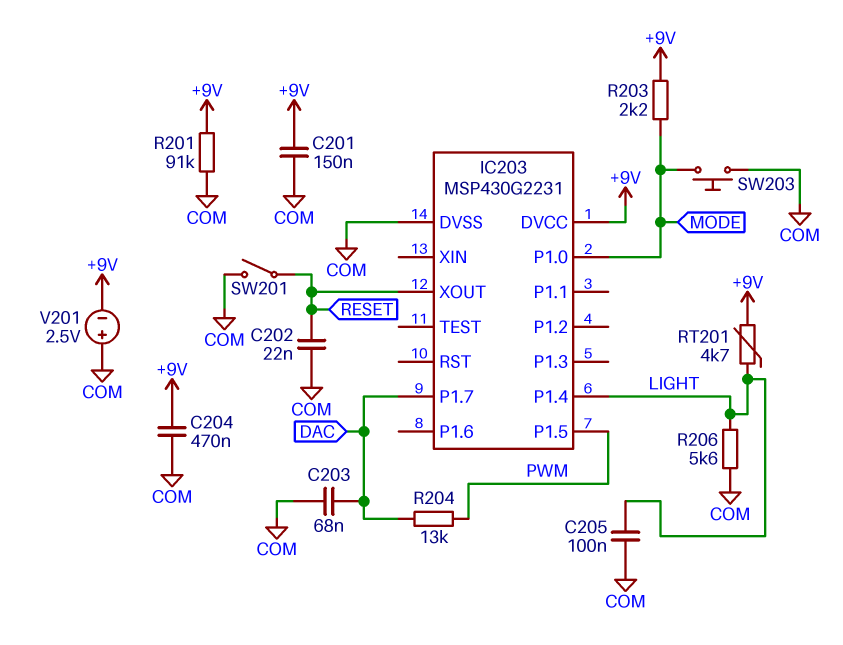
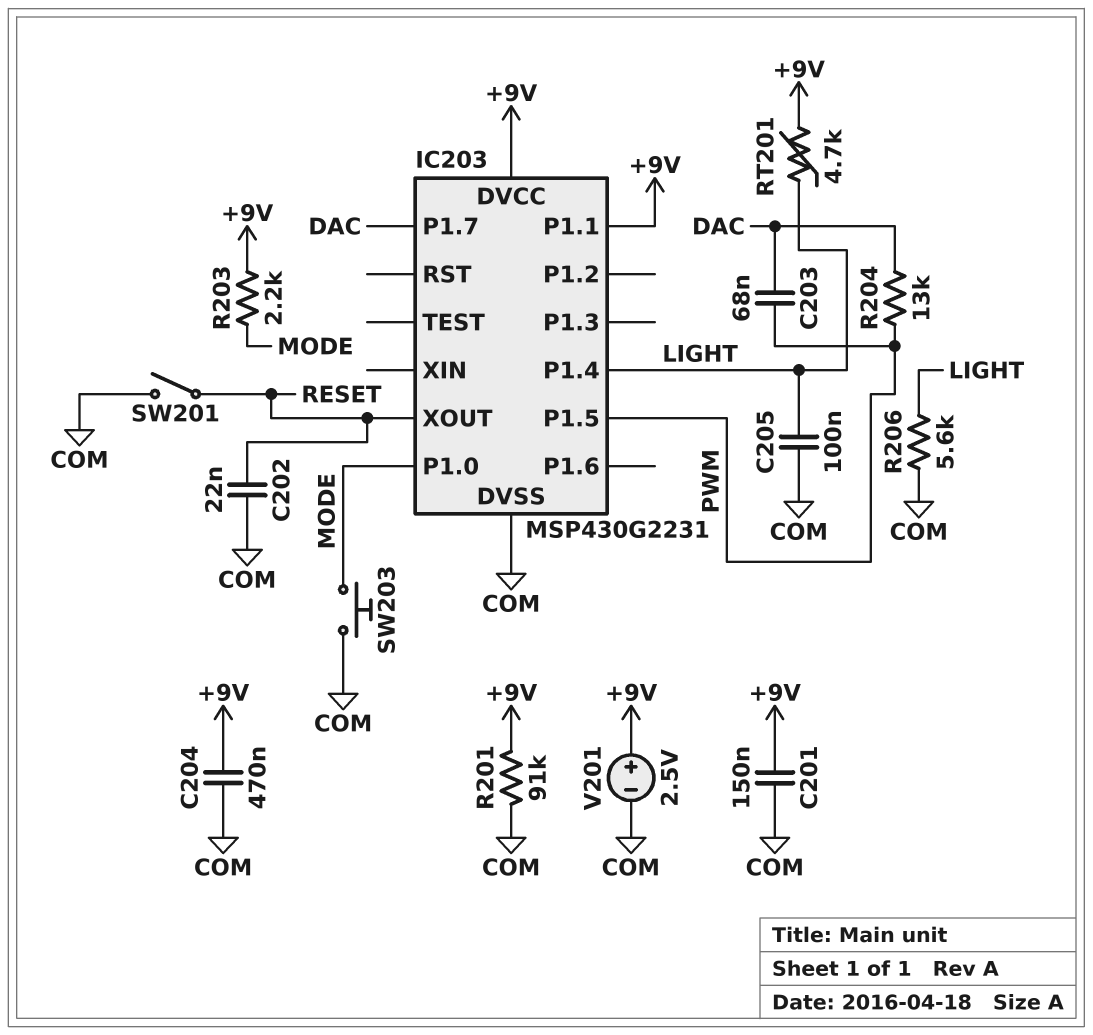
C203: 68nF (COM, DAC) -> 68nF (DAC, PWM)
IC203 pin P1.1: none -> +9V
V201: 2.5V (plus COM, minus +9V) -> 2.5V (plus +9V, minus COM)

